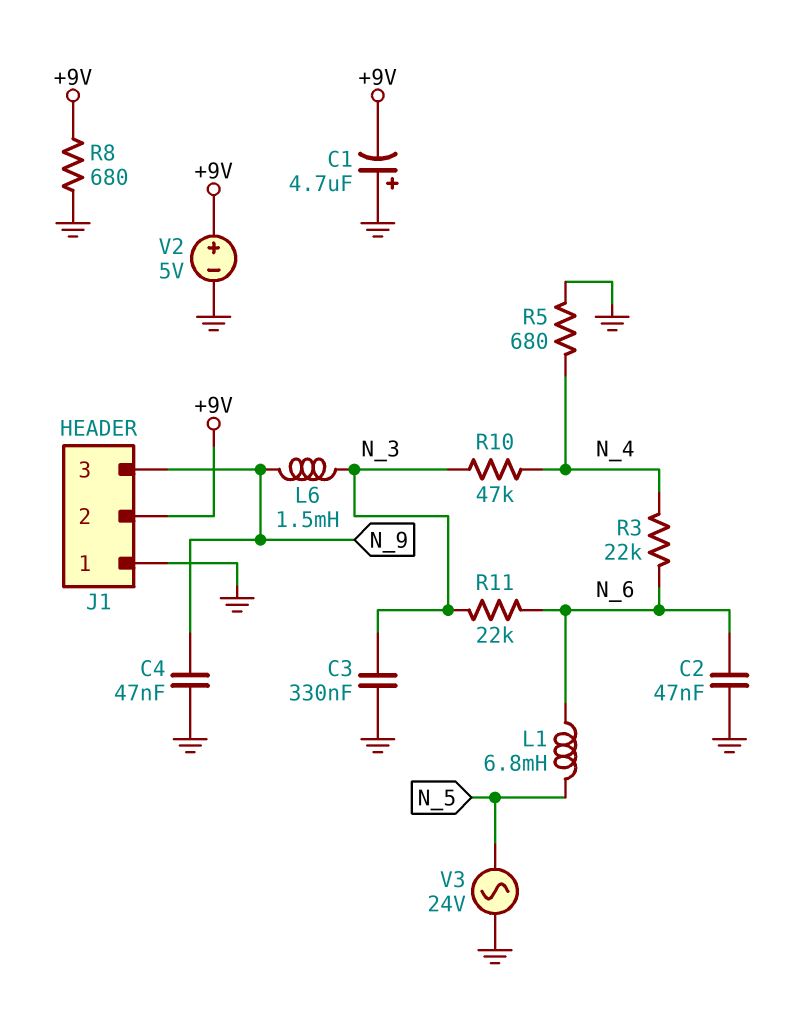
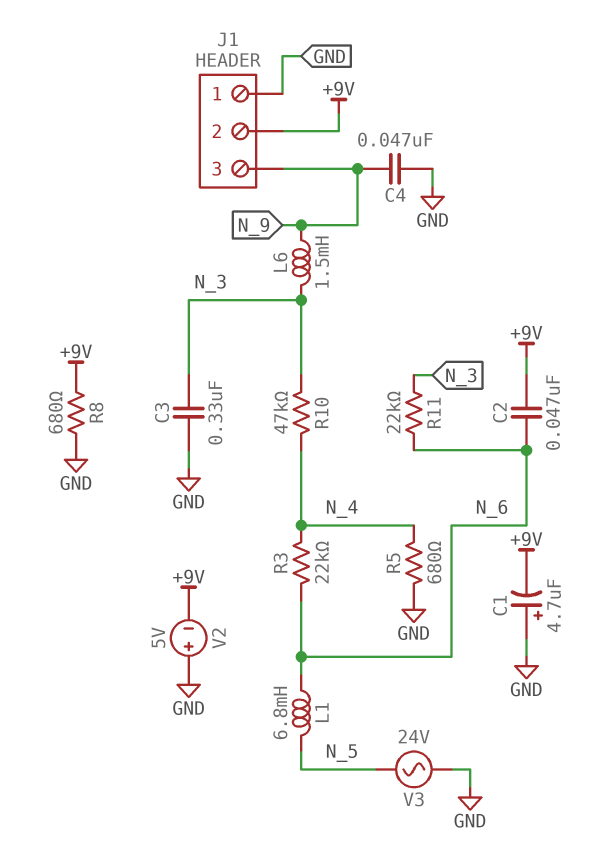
C2: 47nF (GND, N_6) -> 47nF (+9V, N_6)
V2: 5V (plus +9V, minus GND) -> 5V (plus GND, minus +9V)

